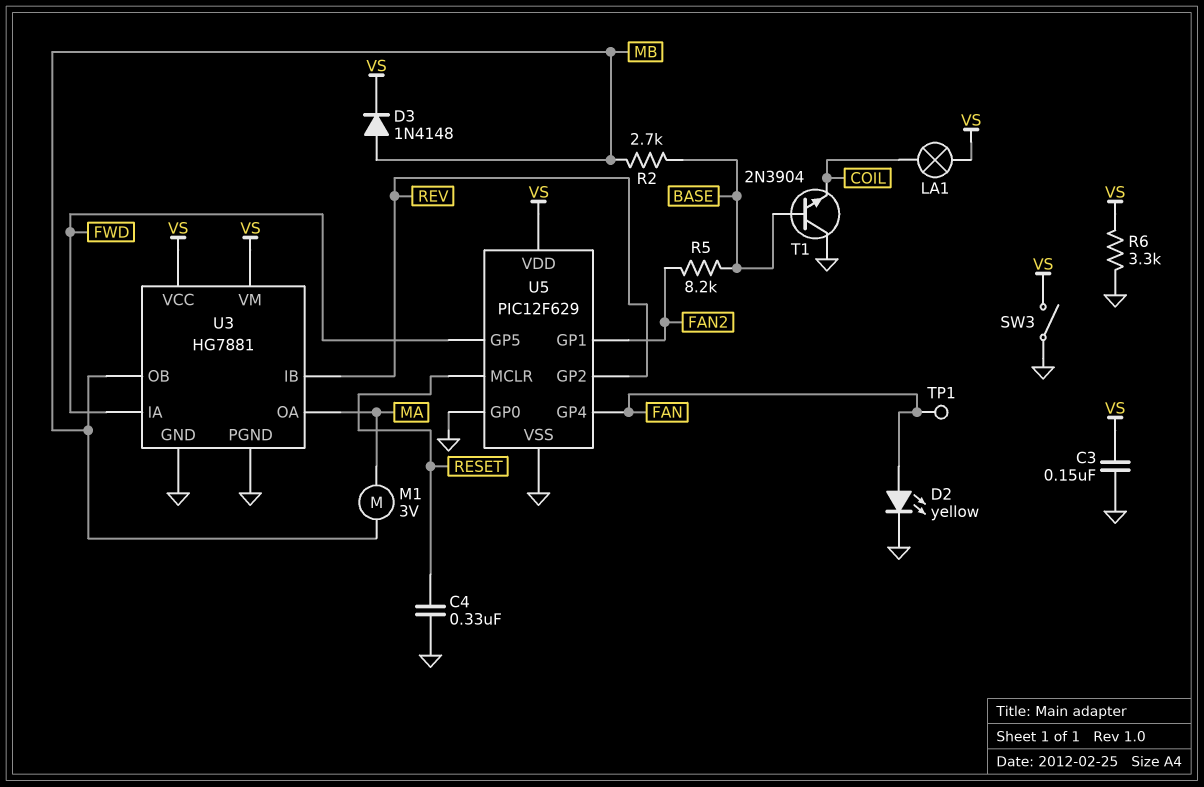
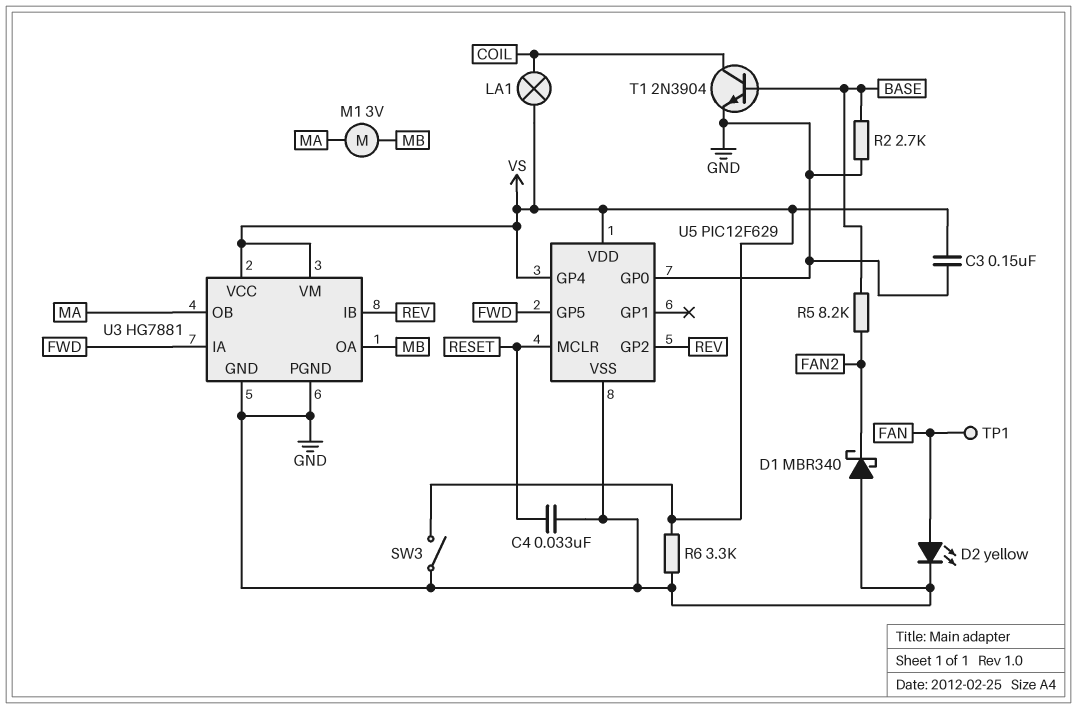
C4: 330nF (GND, RESET) -> 33nF (GND, RESET)
D1: none -> schottky MBR340 (A GND, K FAN2)
D3: diode 1N4148 (A MB, K VS) -> none
R2: 2.7k (BASE, MB) -> 2.7k (BASE, GND)
T1: NPN 2N3904 (B BASE, C GND, E COIL) -> NPN 2N3904 (B BASE, C COIL, E GND)
U3 pin OA: MA -> MB
U3 pin OB: MB -> MA
U5 pin GP1: FAN2 -> none
U5 pin GP4: FAN -> VS

